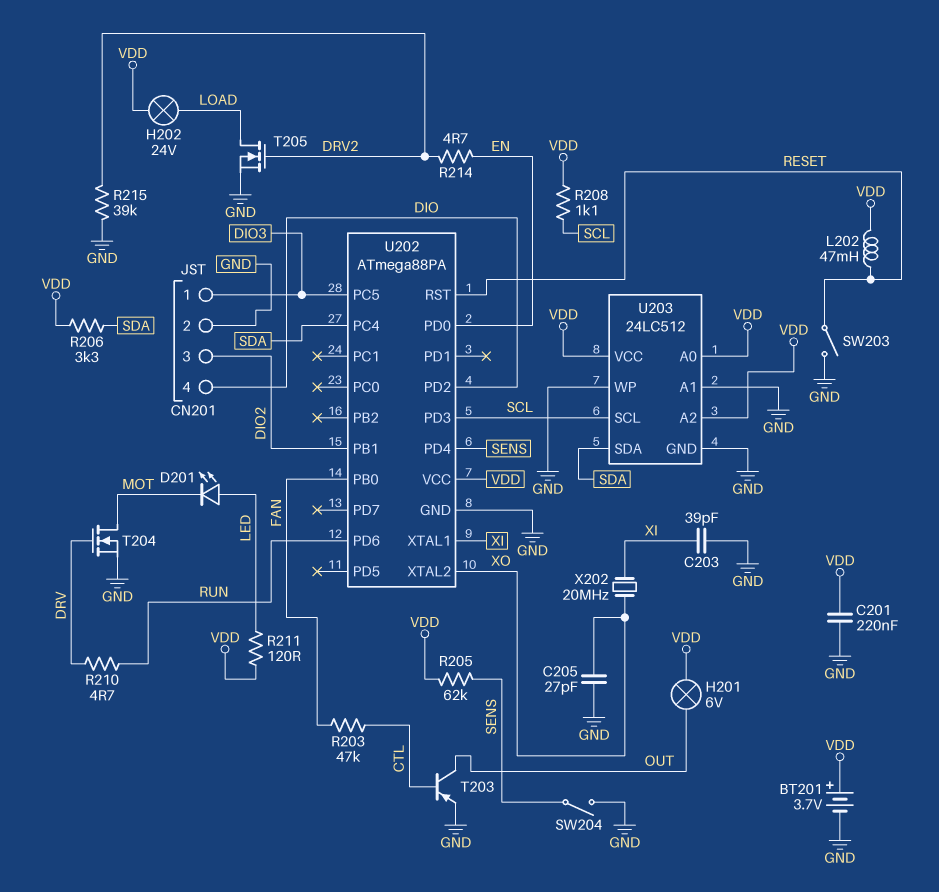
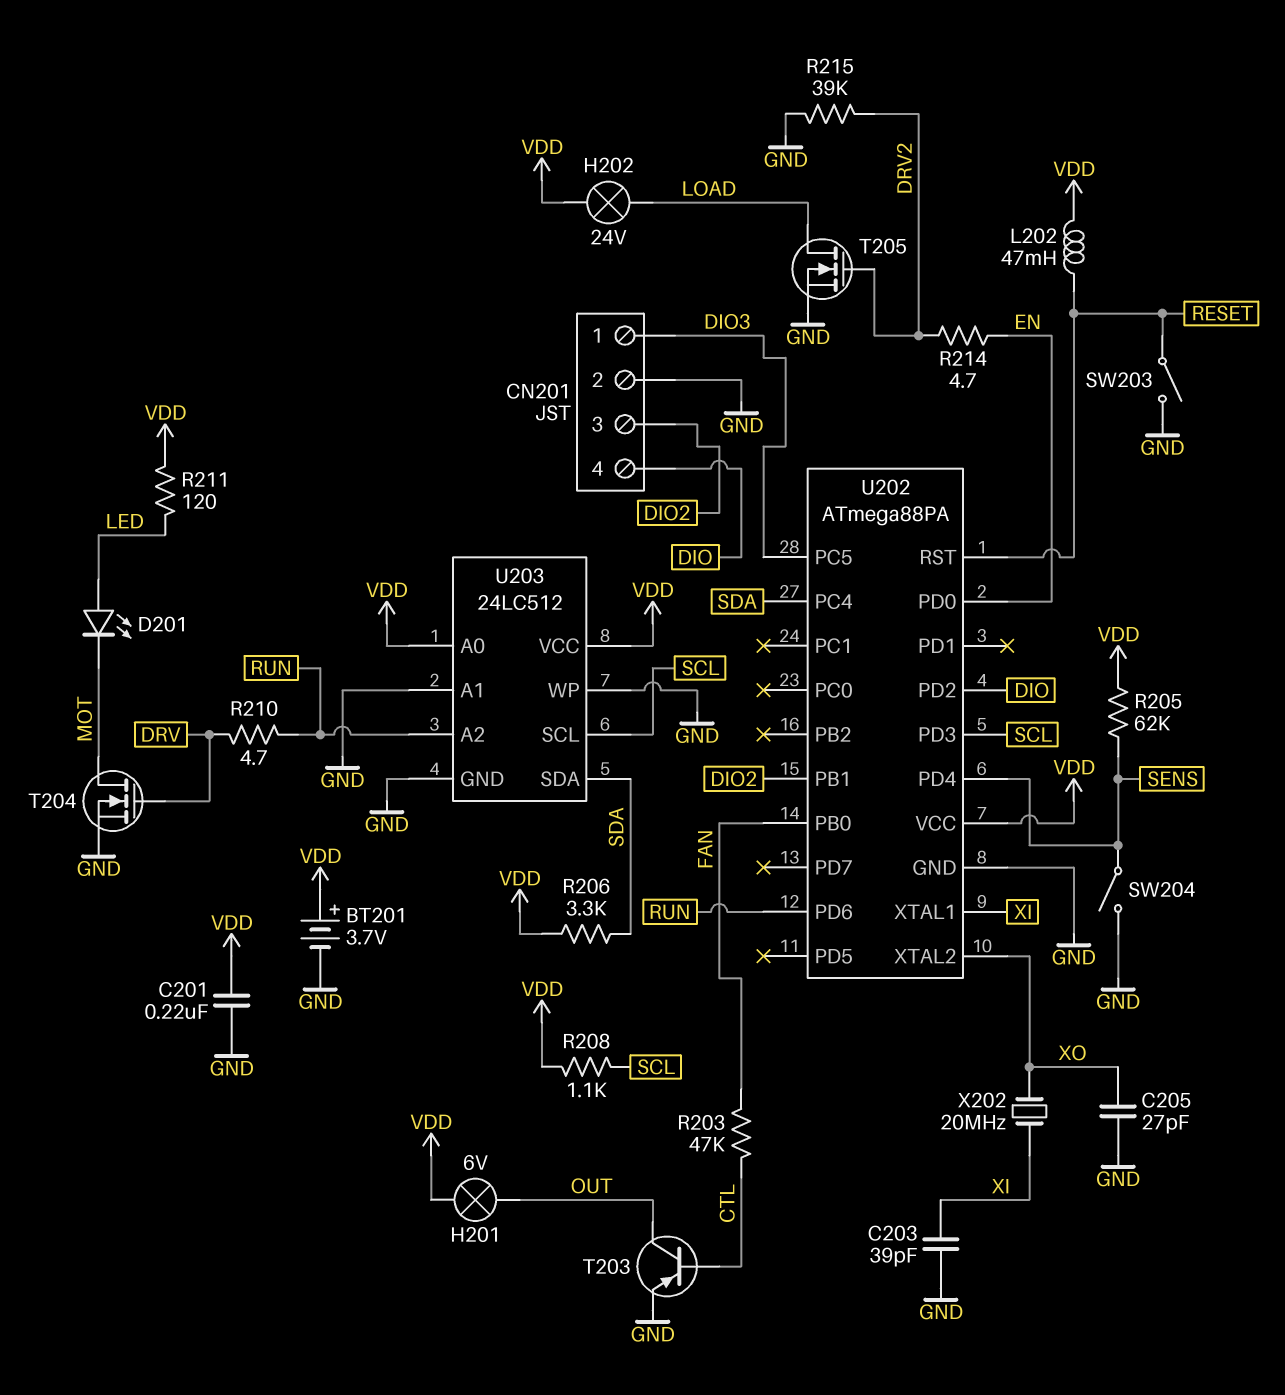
U203 pin A2: VDD -> RUN

